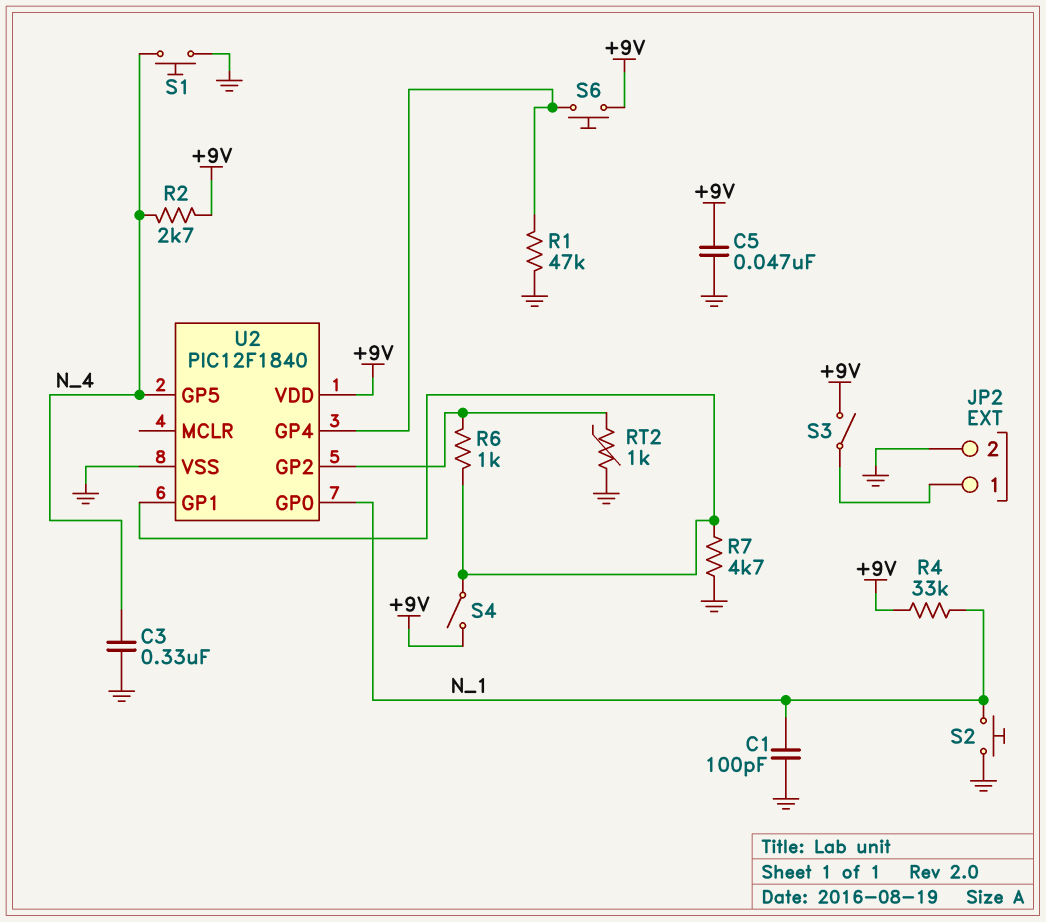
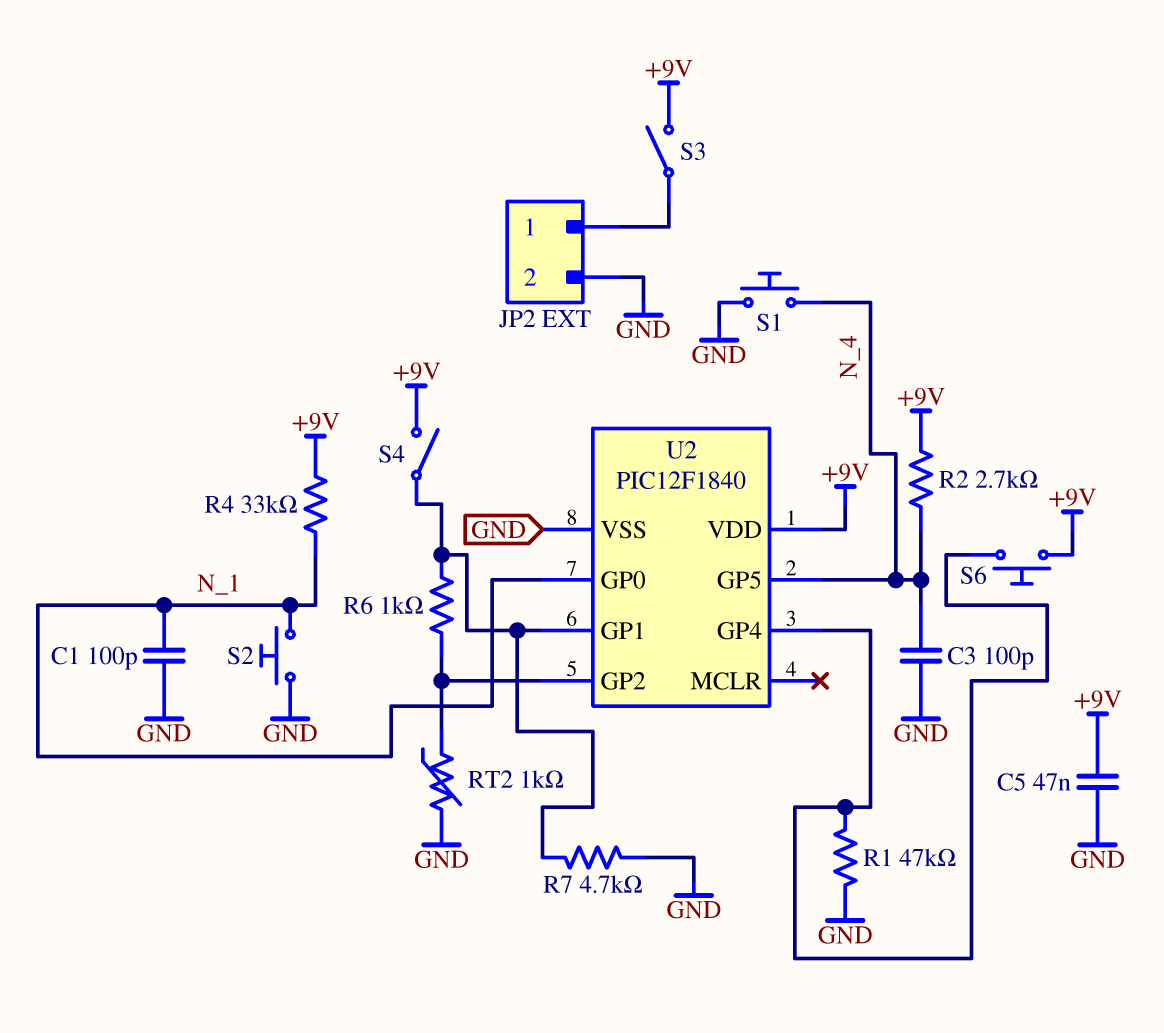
C3: 330nF (GND, N_4) -> 100pF (GND, N_4)

